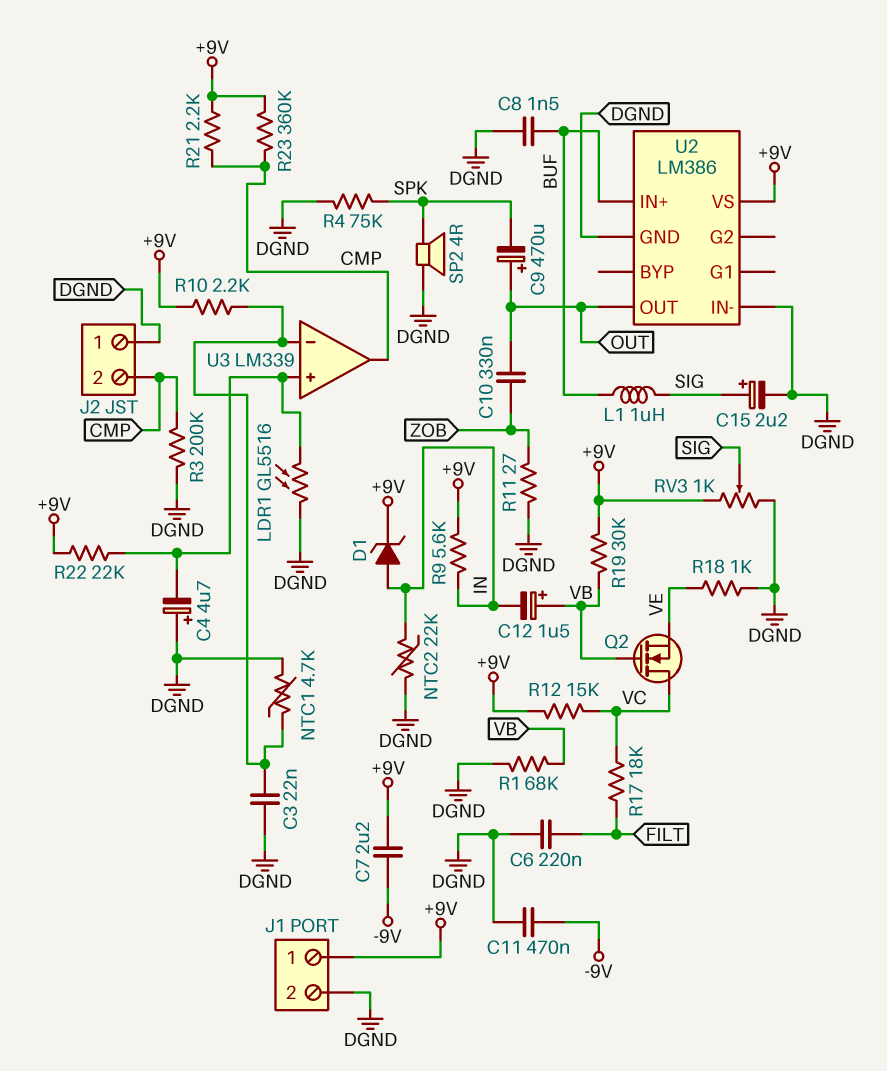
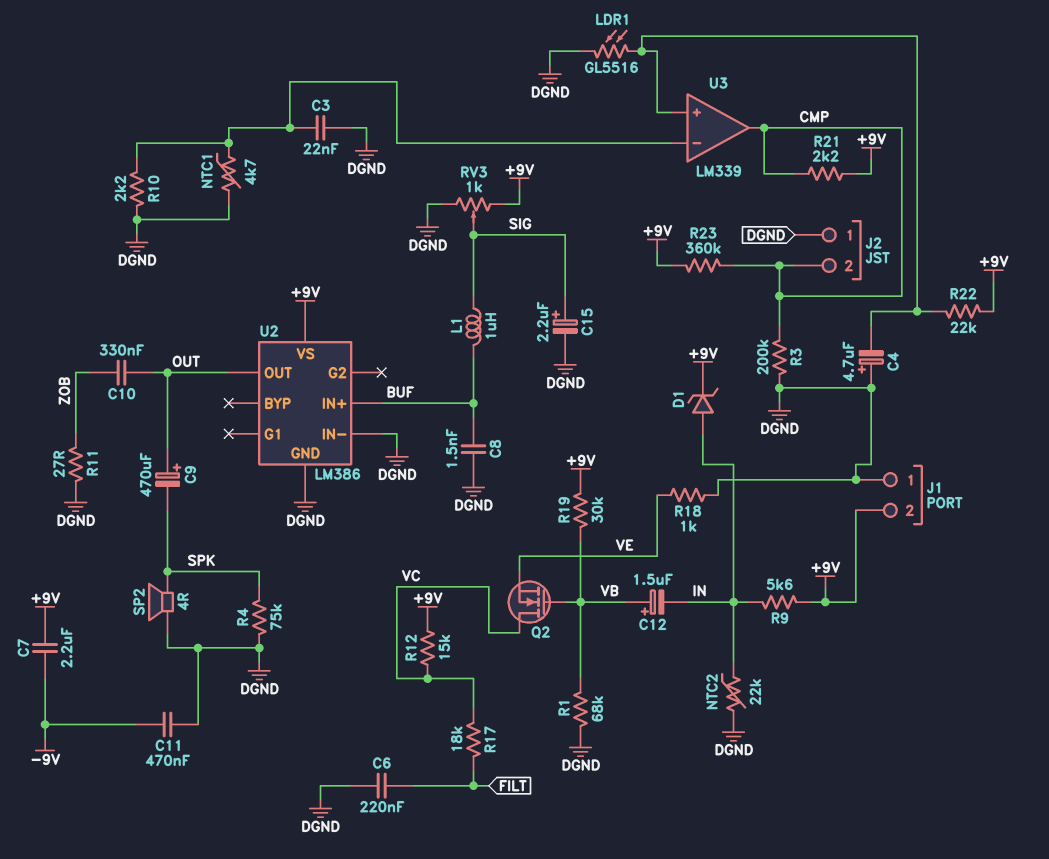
J1 pin 1: +9V -> DGND
J1 pin 2: DGND -> +9V
R10: 2.2k (+9V, U3/in-) -> 2.2k (DGND, U3/in-)

